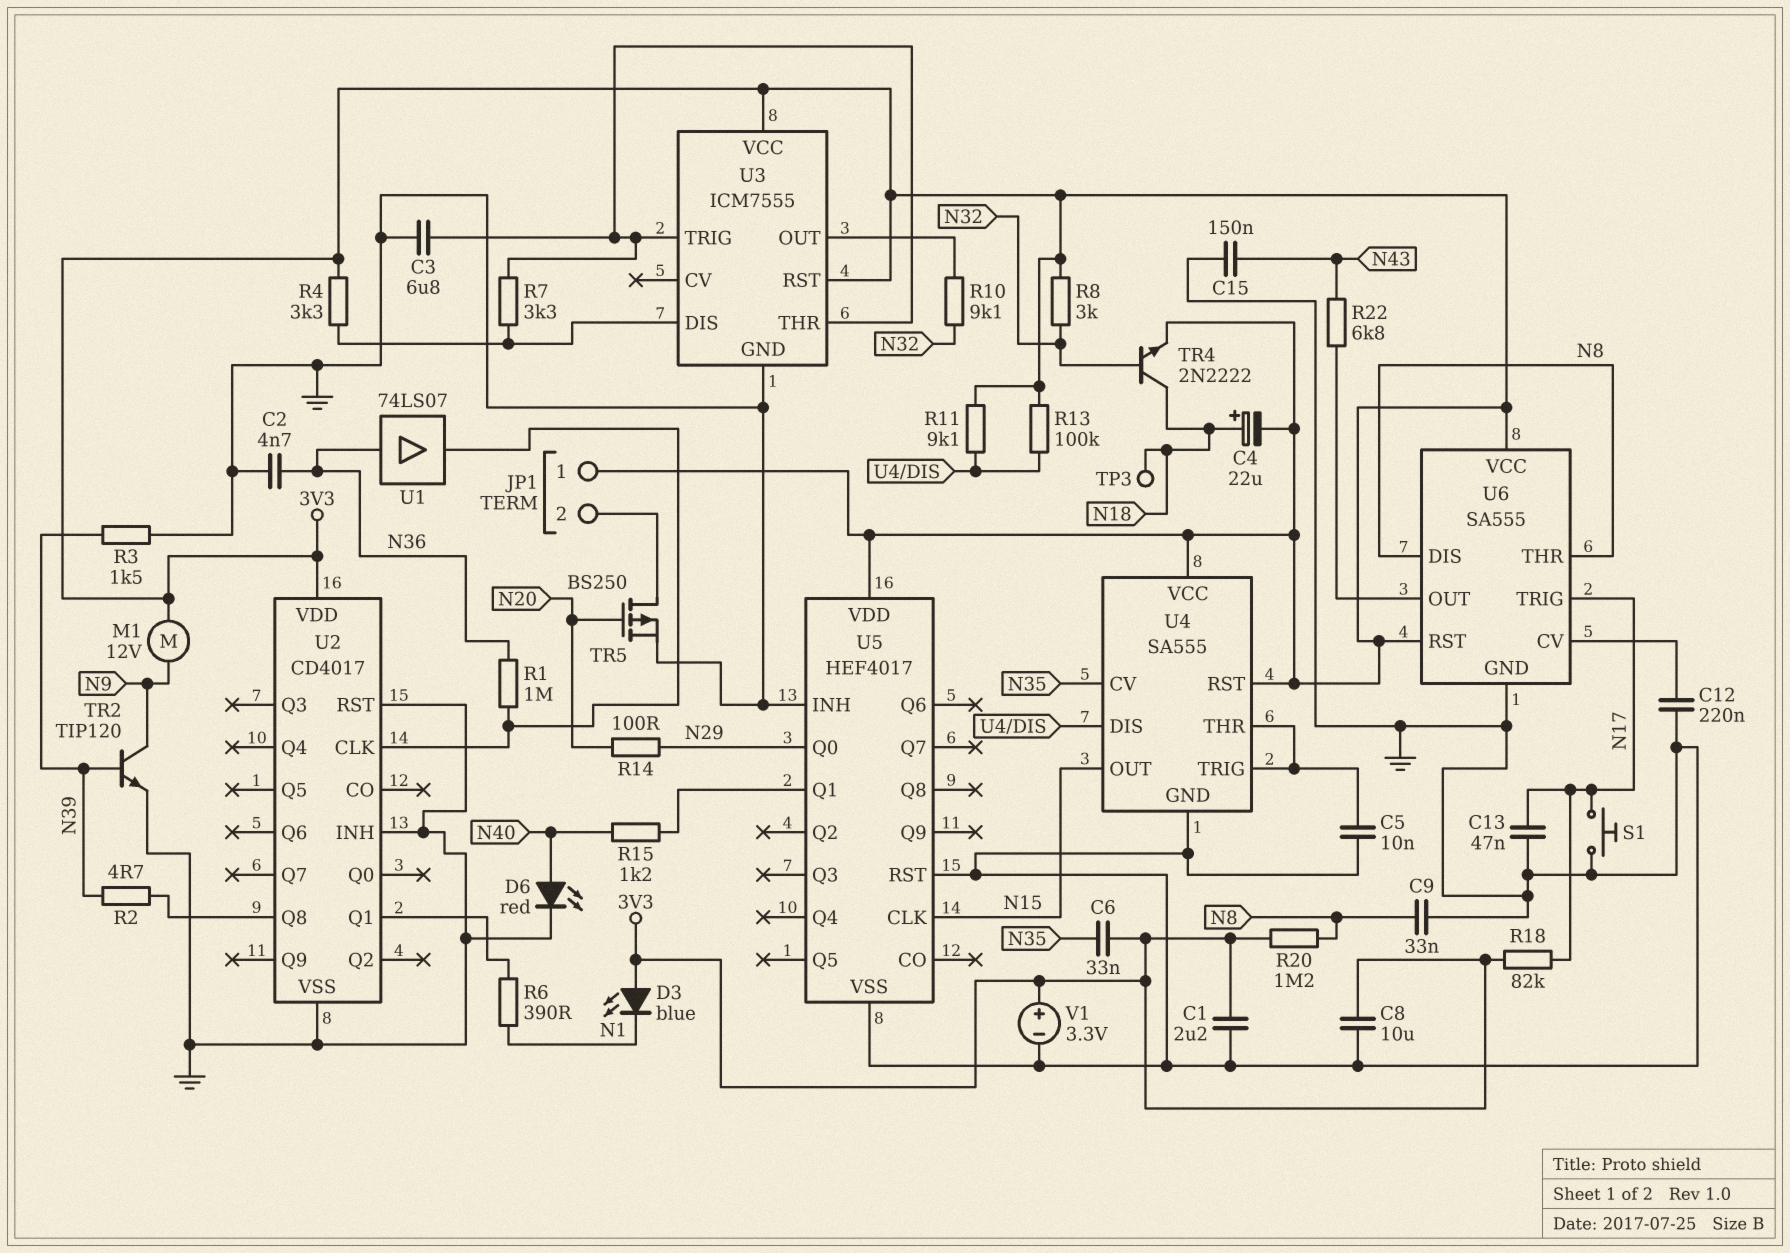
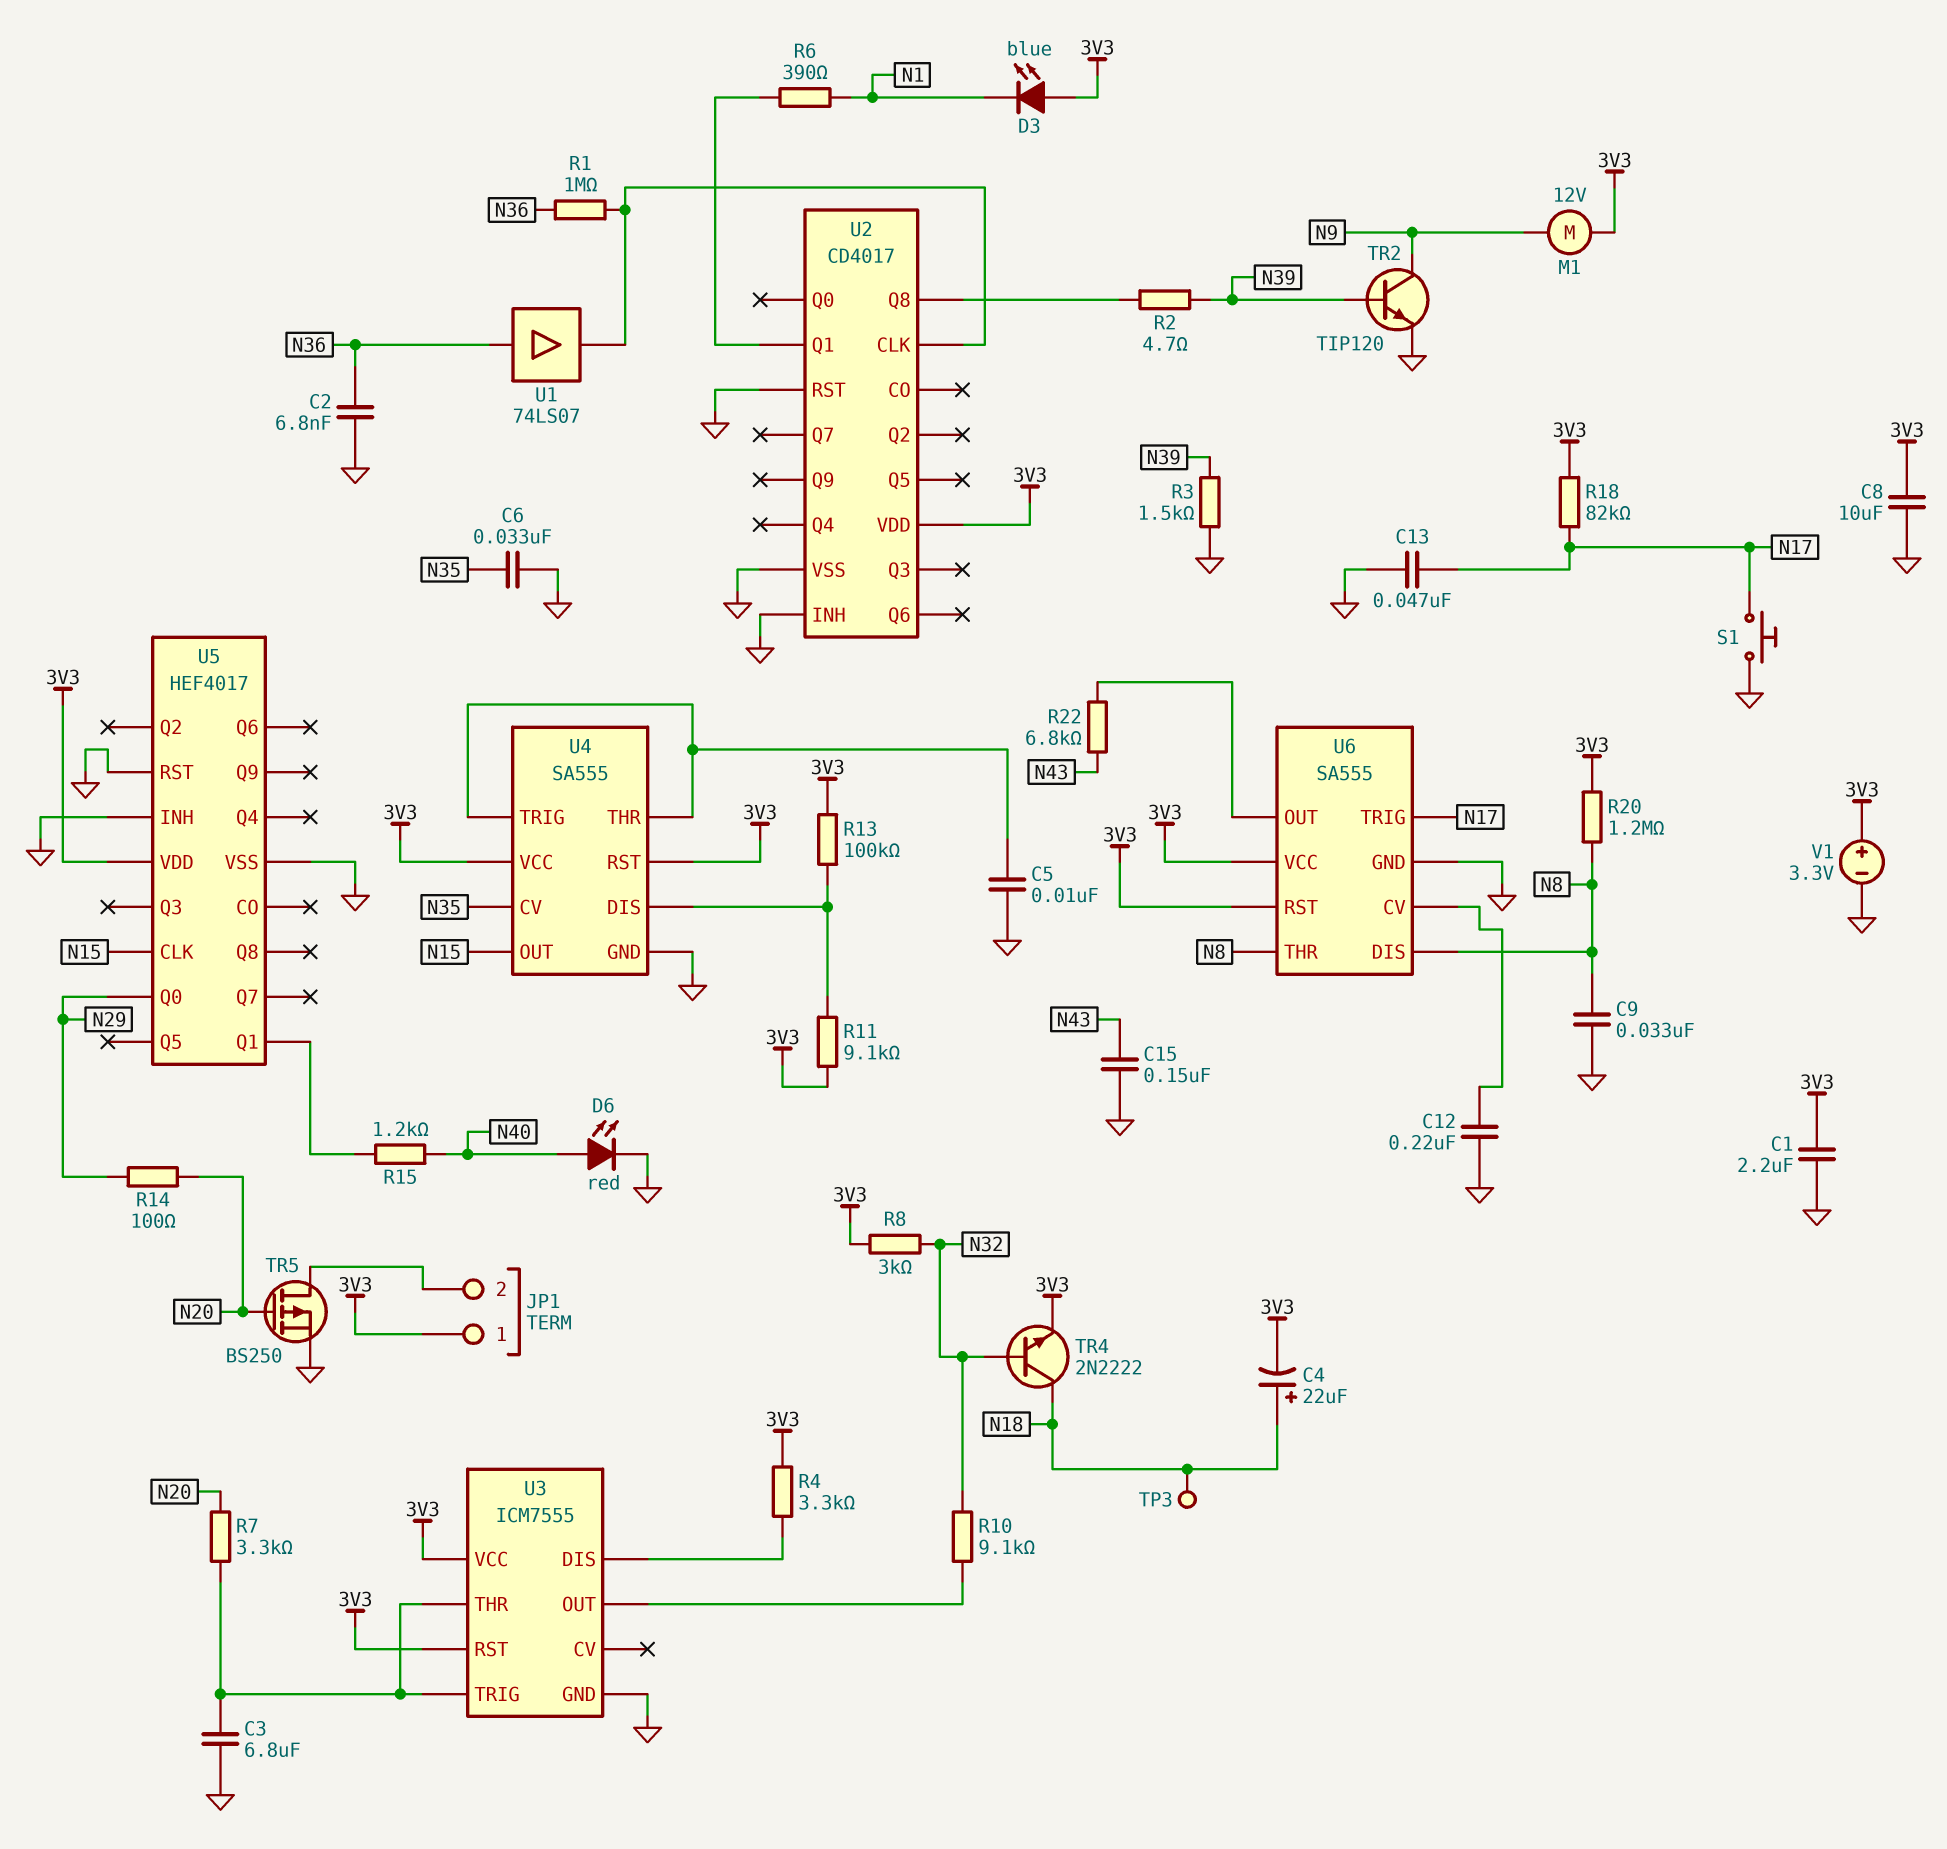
C2: 4.7nF (GND, N36) -> 6.8nF (GND, N36)
C6: 33nF (3V3, N35) -> 33nF (GND, N35)
R7: 3.3k (U3/DIS, U3/THR) -> 3.3k (N20, U3/THR)

